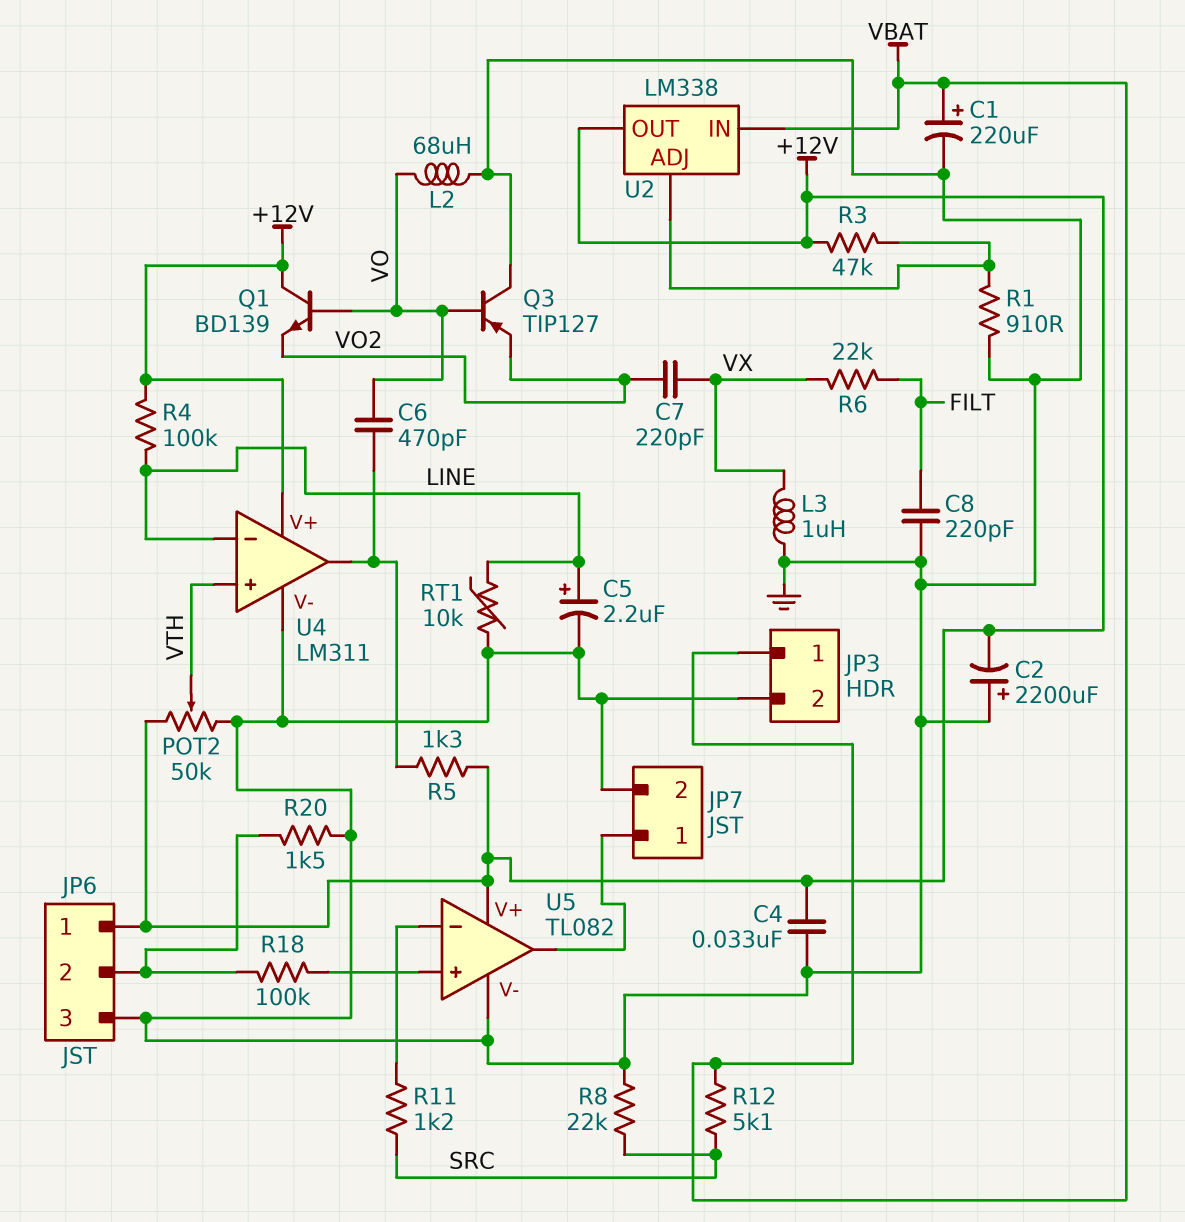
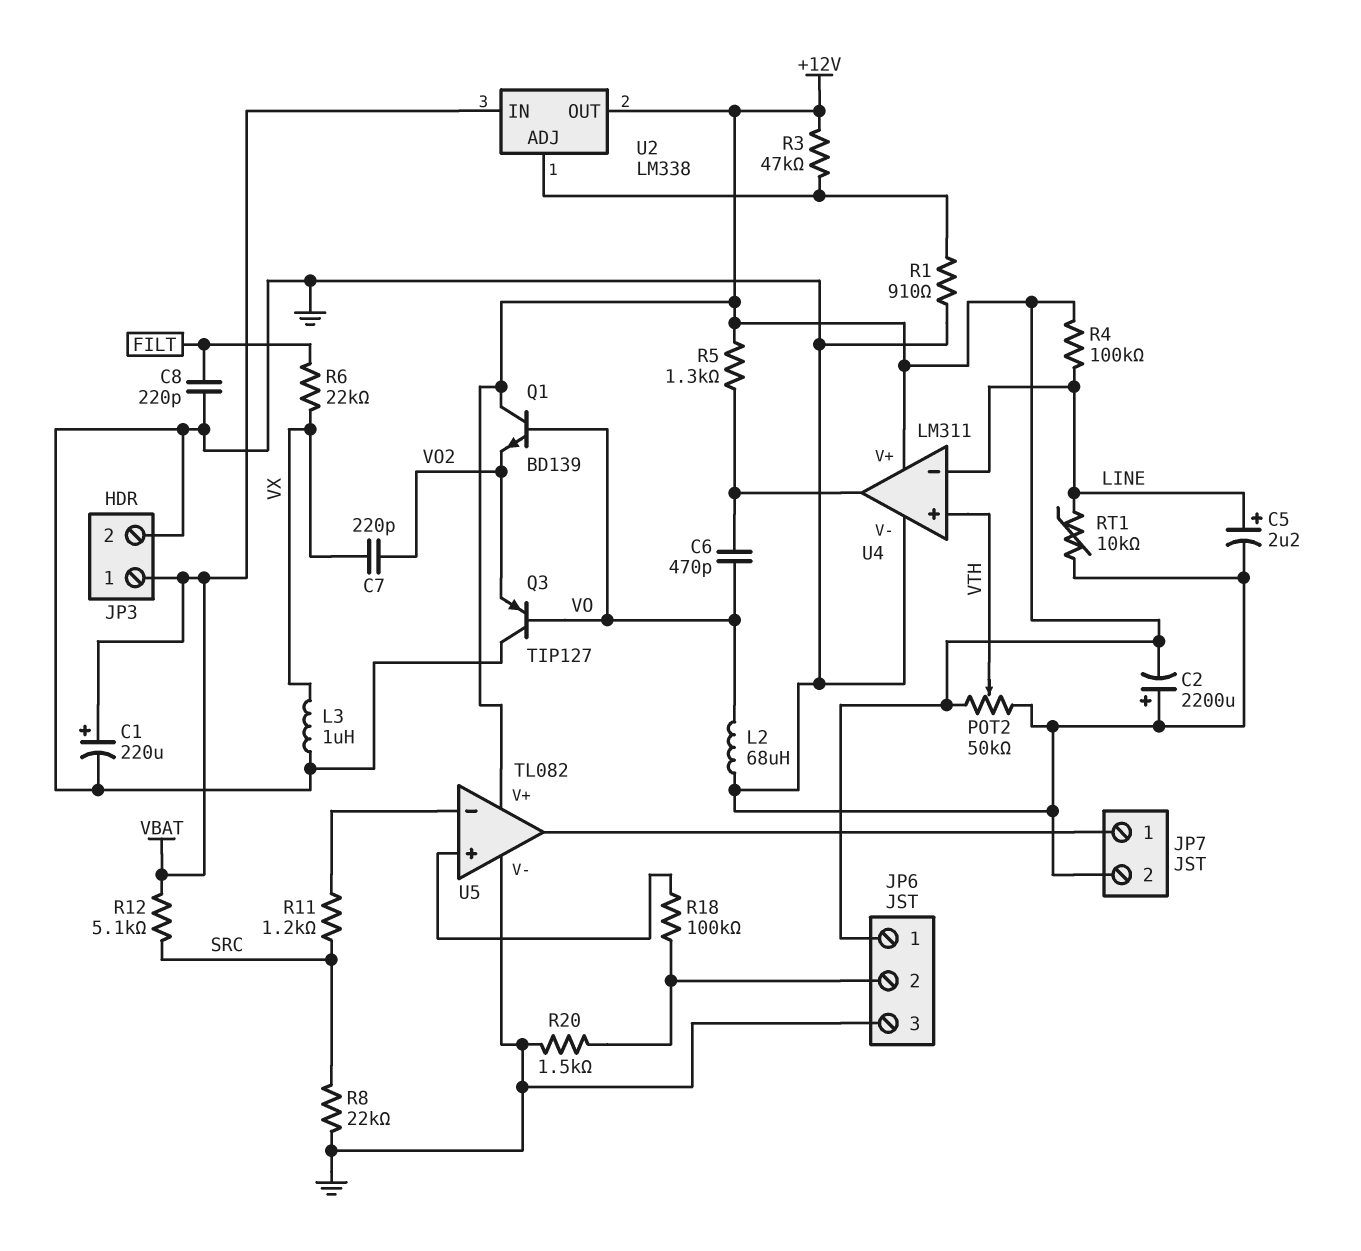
C4: 33nF (+12V, GND) -> none

